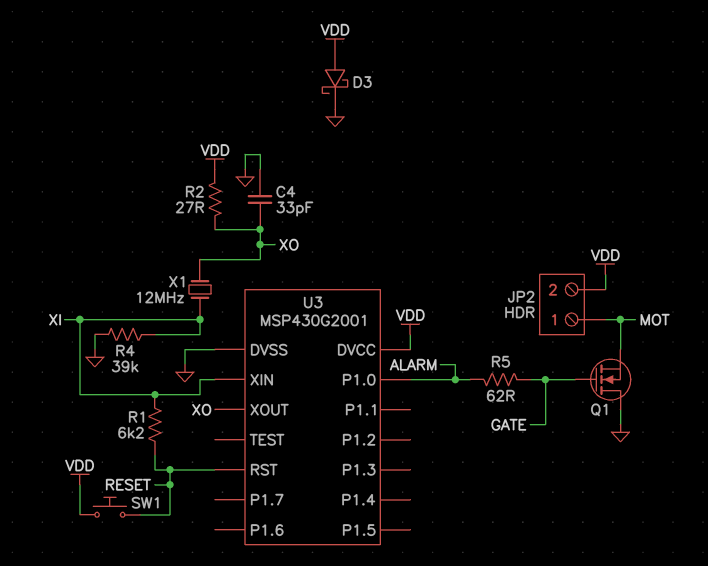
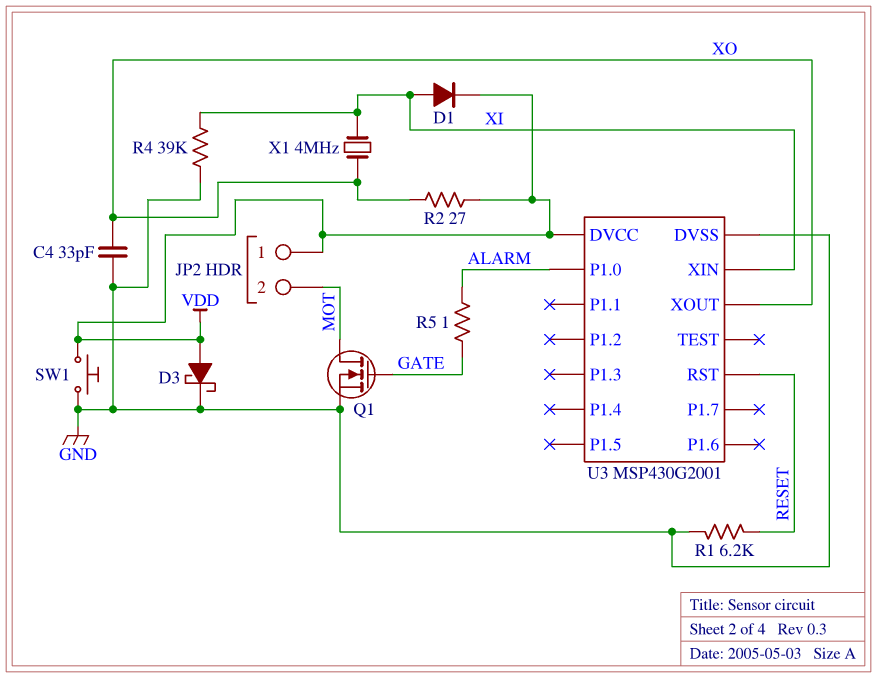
D1: none -> diode (A XI, K VDD)
JP2 pin 1: MOT -> VDD
JP2 pin 2: VDD -> MOT
Q1: NMOS (G GATE, D GND, S MOT) -> NMOS (G GATE, D MOT, S GND)
R1: 6.2k (RESET, XI) -> 6.2k (GND, RESET)
R5: 62 (ALARM, GATE) -> 1 (ALARM, GATE)
SW1: button (RESET, VDD) -> button (GND, VDD)
X1: 12MHz (XI, XO) -> 4MHz (XI, XO)

